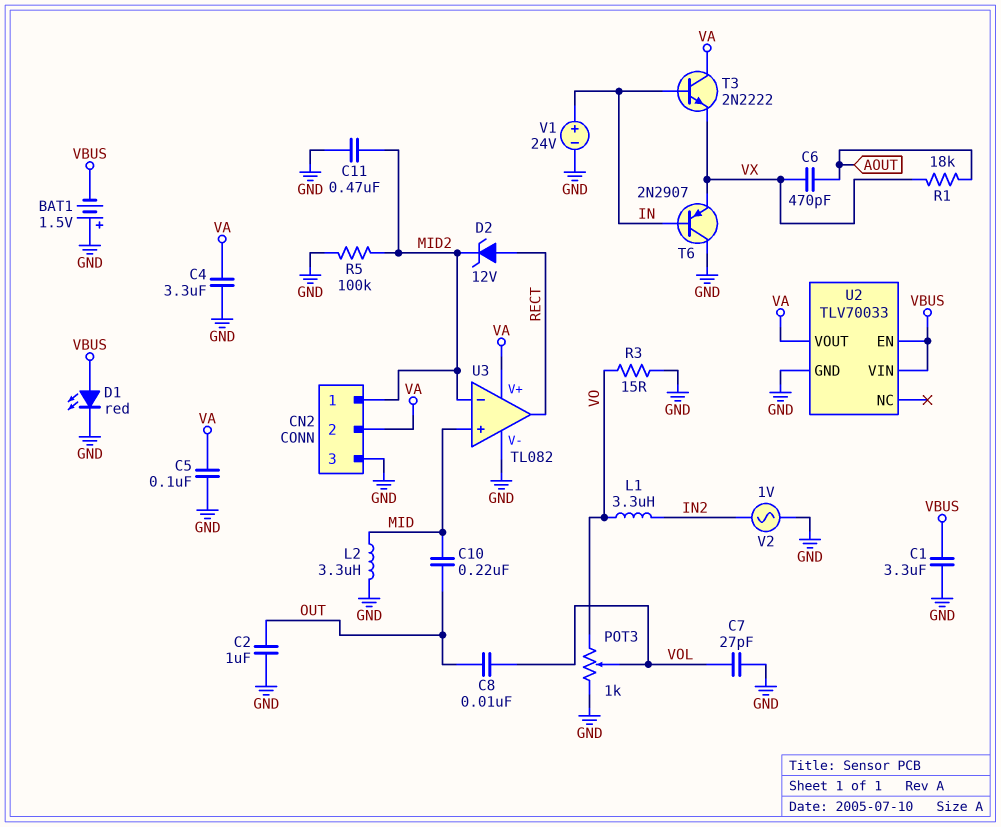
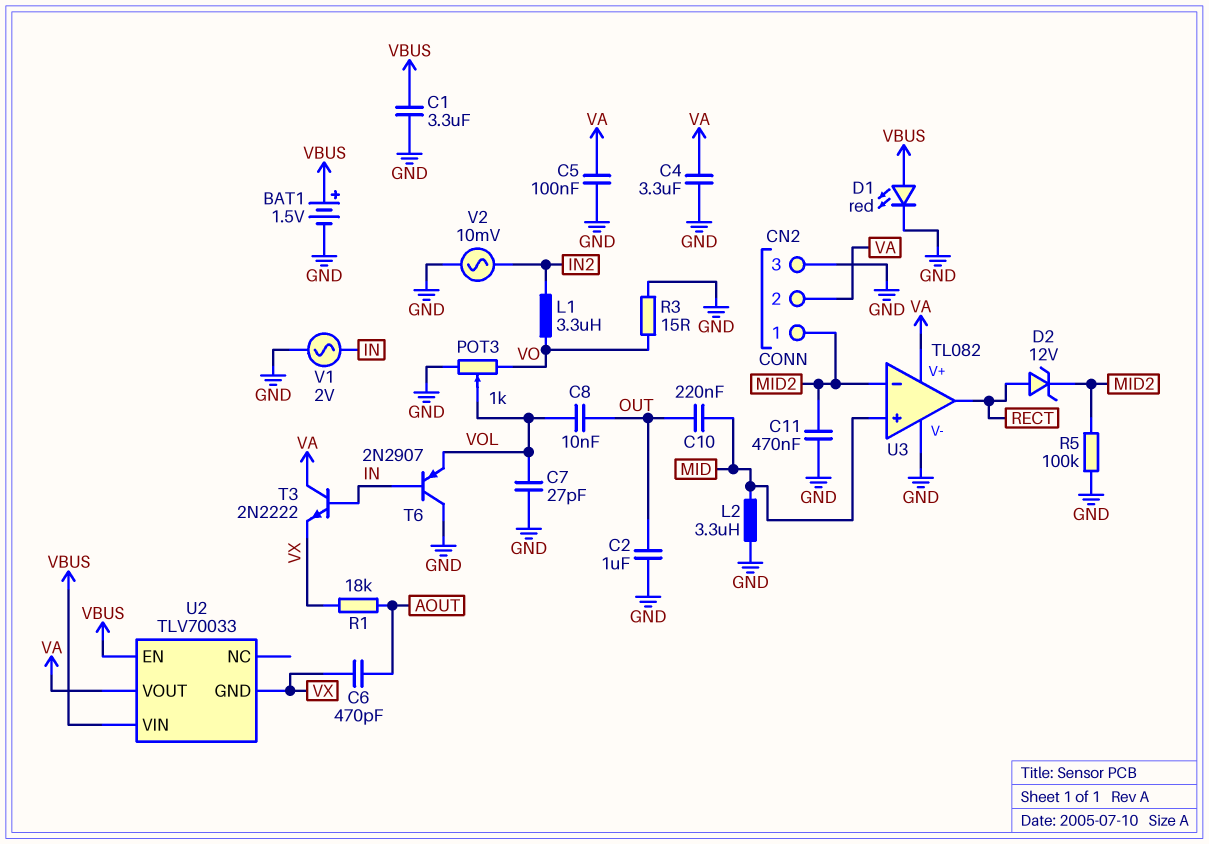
BAT1: 1.5V (plus GND, minus VBUS) -> 1.5V (plus VBUS, minus GND)
T6: PNP 2N2907 (B IN, C GND, E VX) -> PNP 2N2907 (B IN, C GND, E VOL)
U2 pin GND: GND -> VX
V1: 24V (plus IN, minus GND) -> AC 2V (GND, IN)
V2: AC 1V (GND, IN2) -> AC 10mV (GND, IN2)

